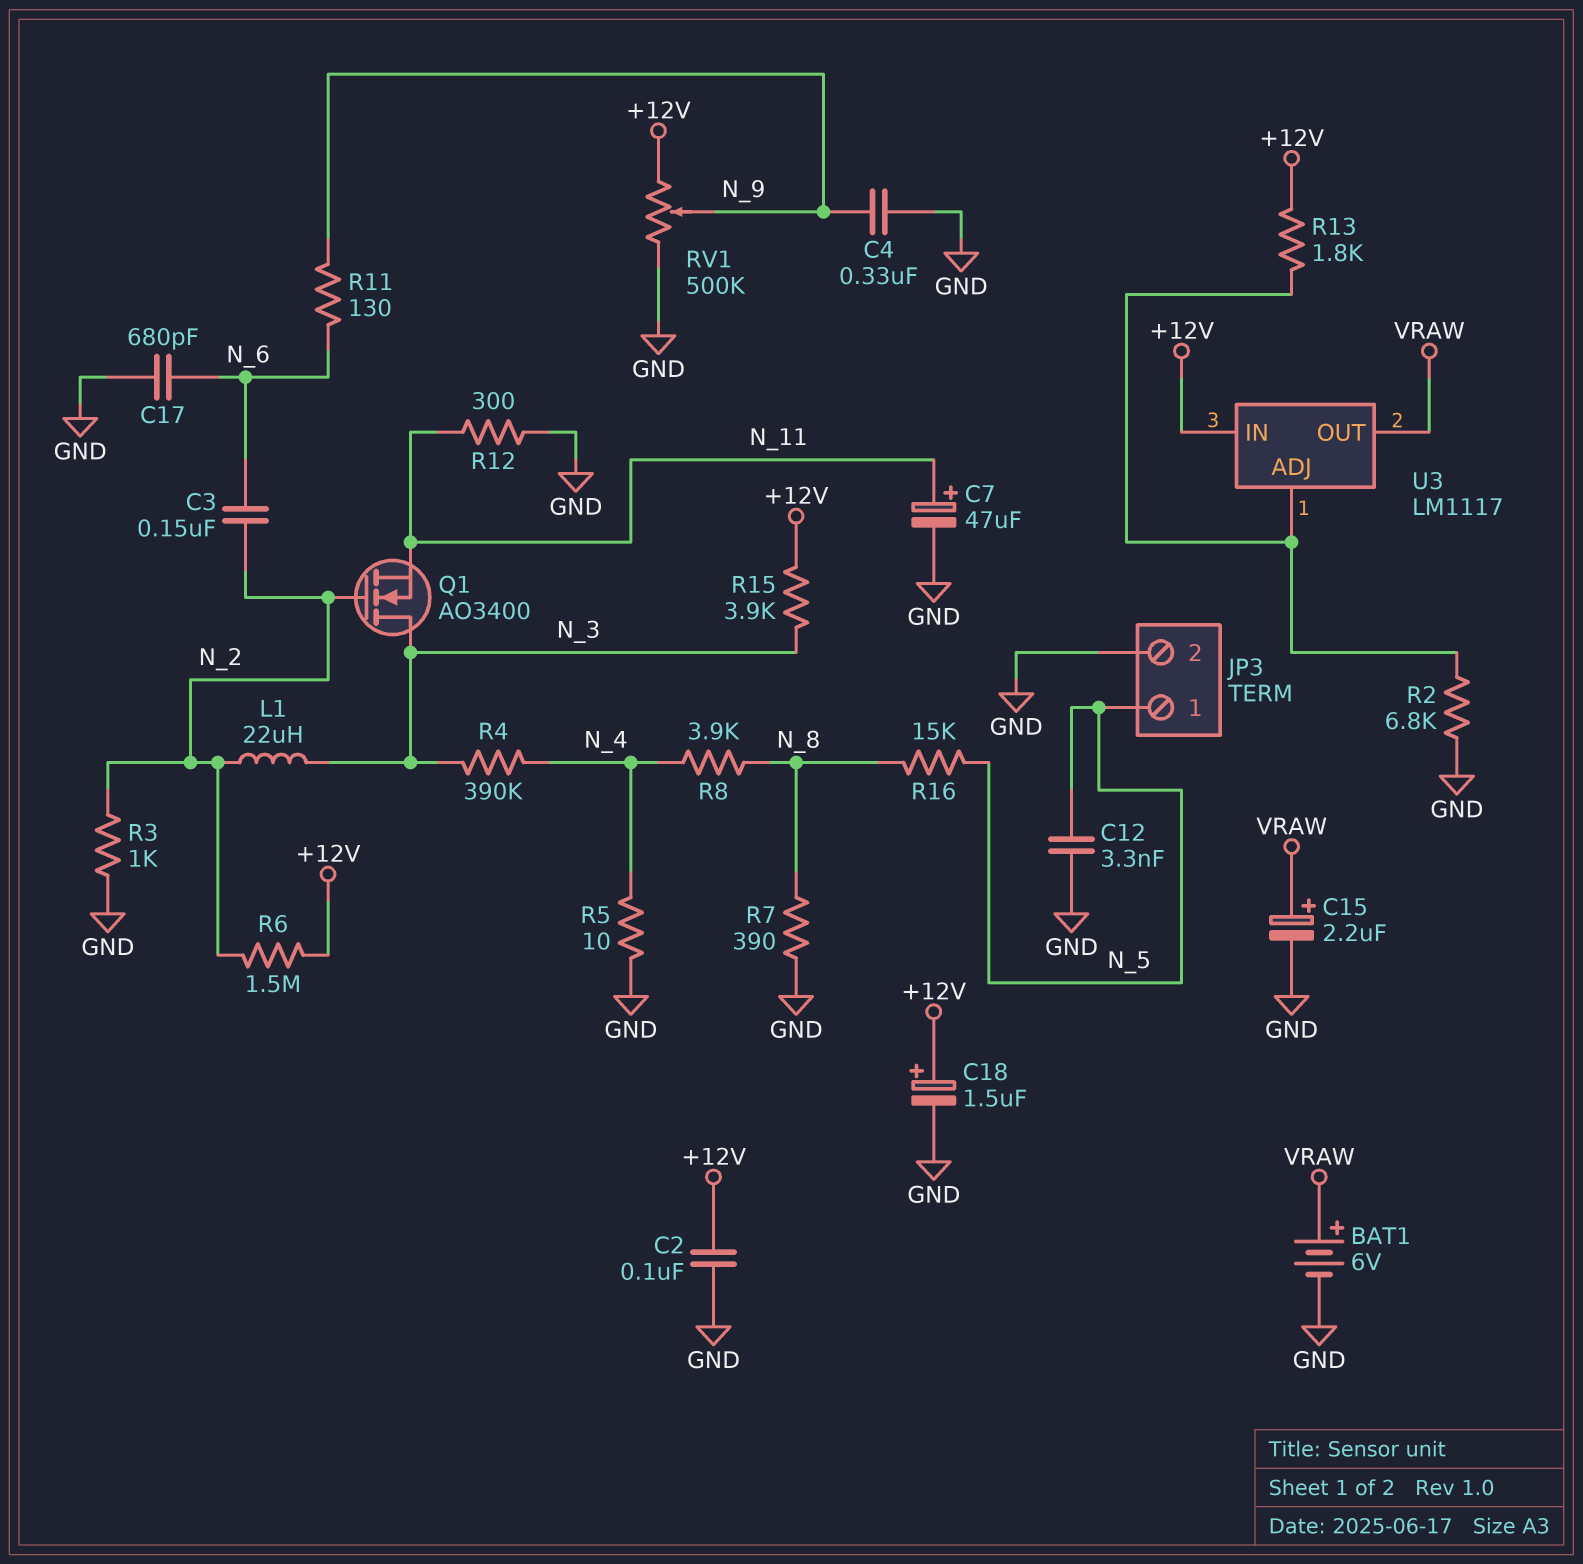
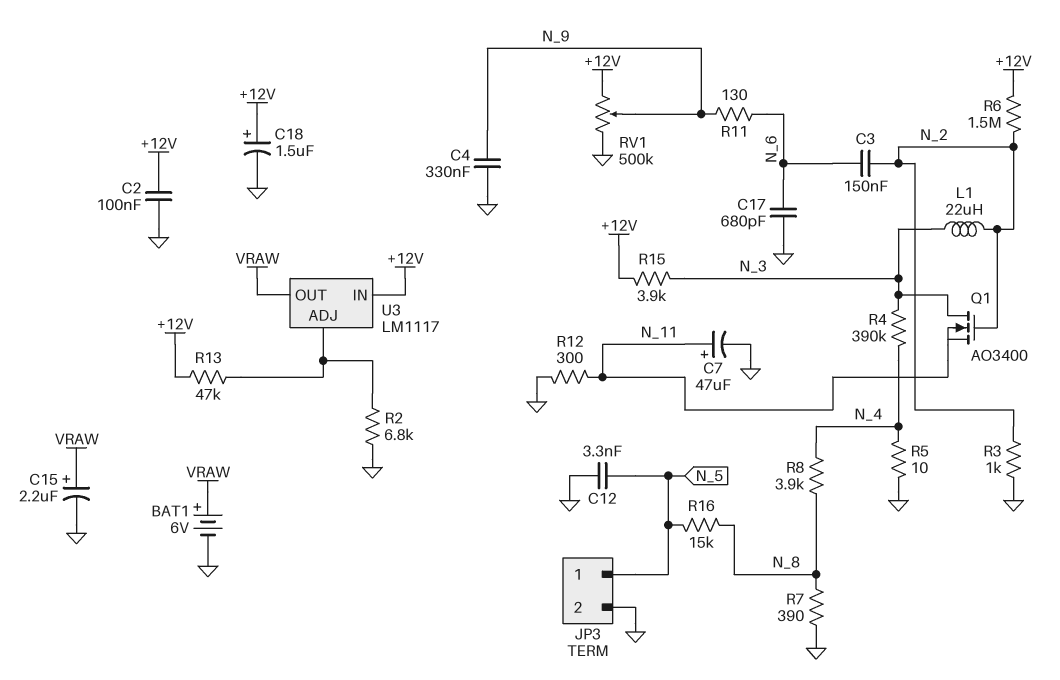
R13: 1.8k (+12V, U3/ADJ) -> 47k (+12V, U3/ADJ)

